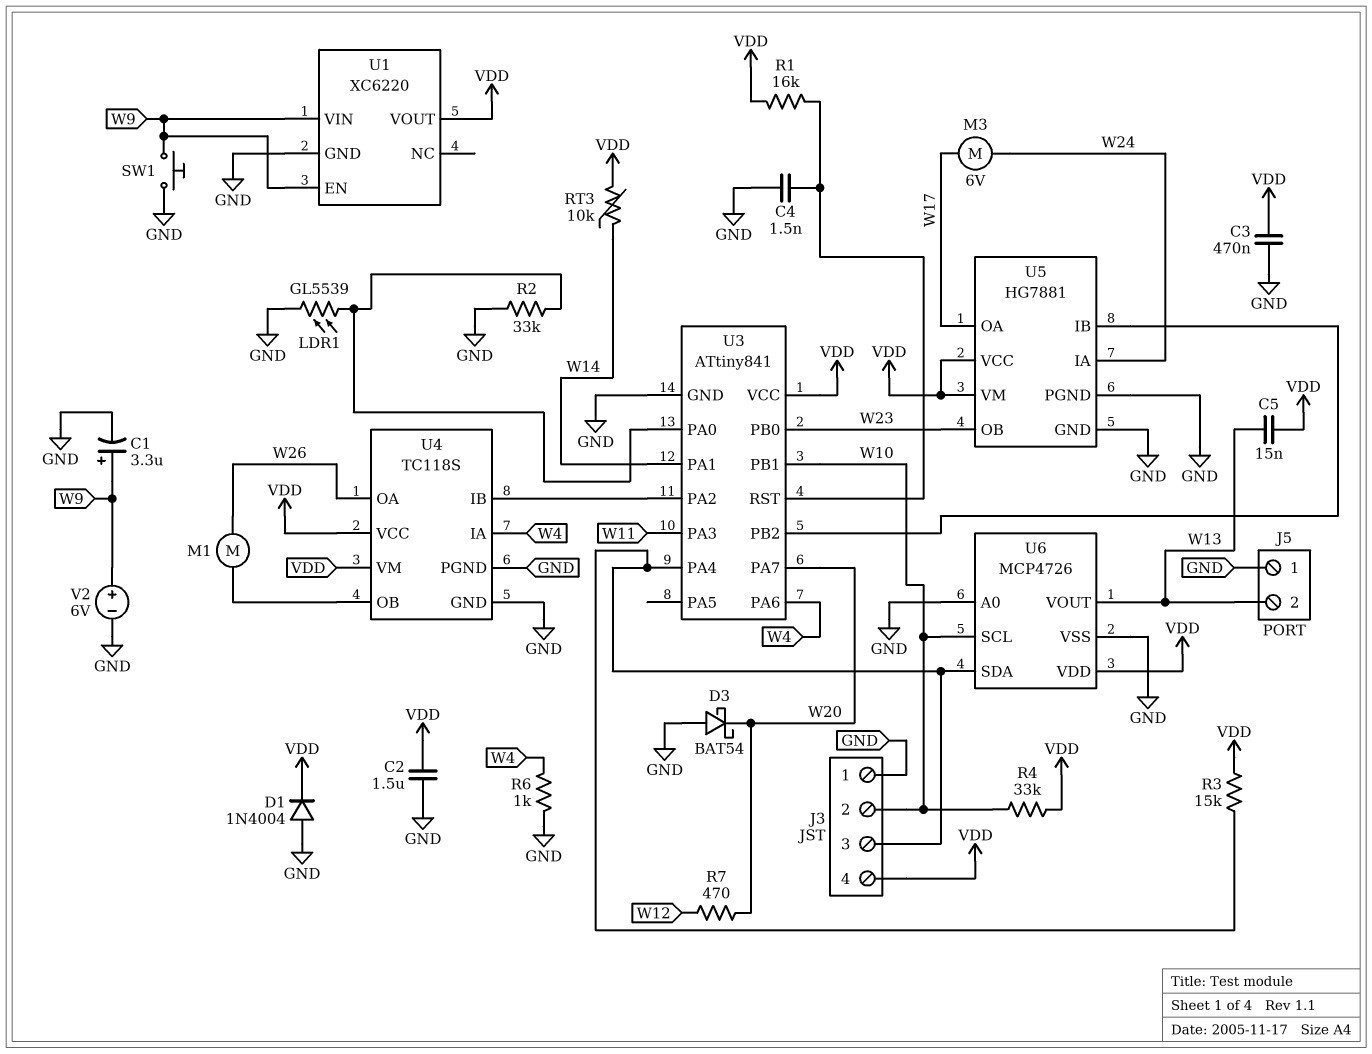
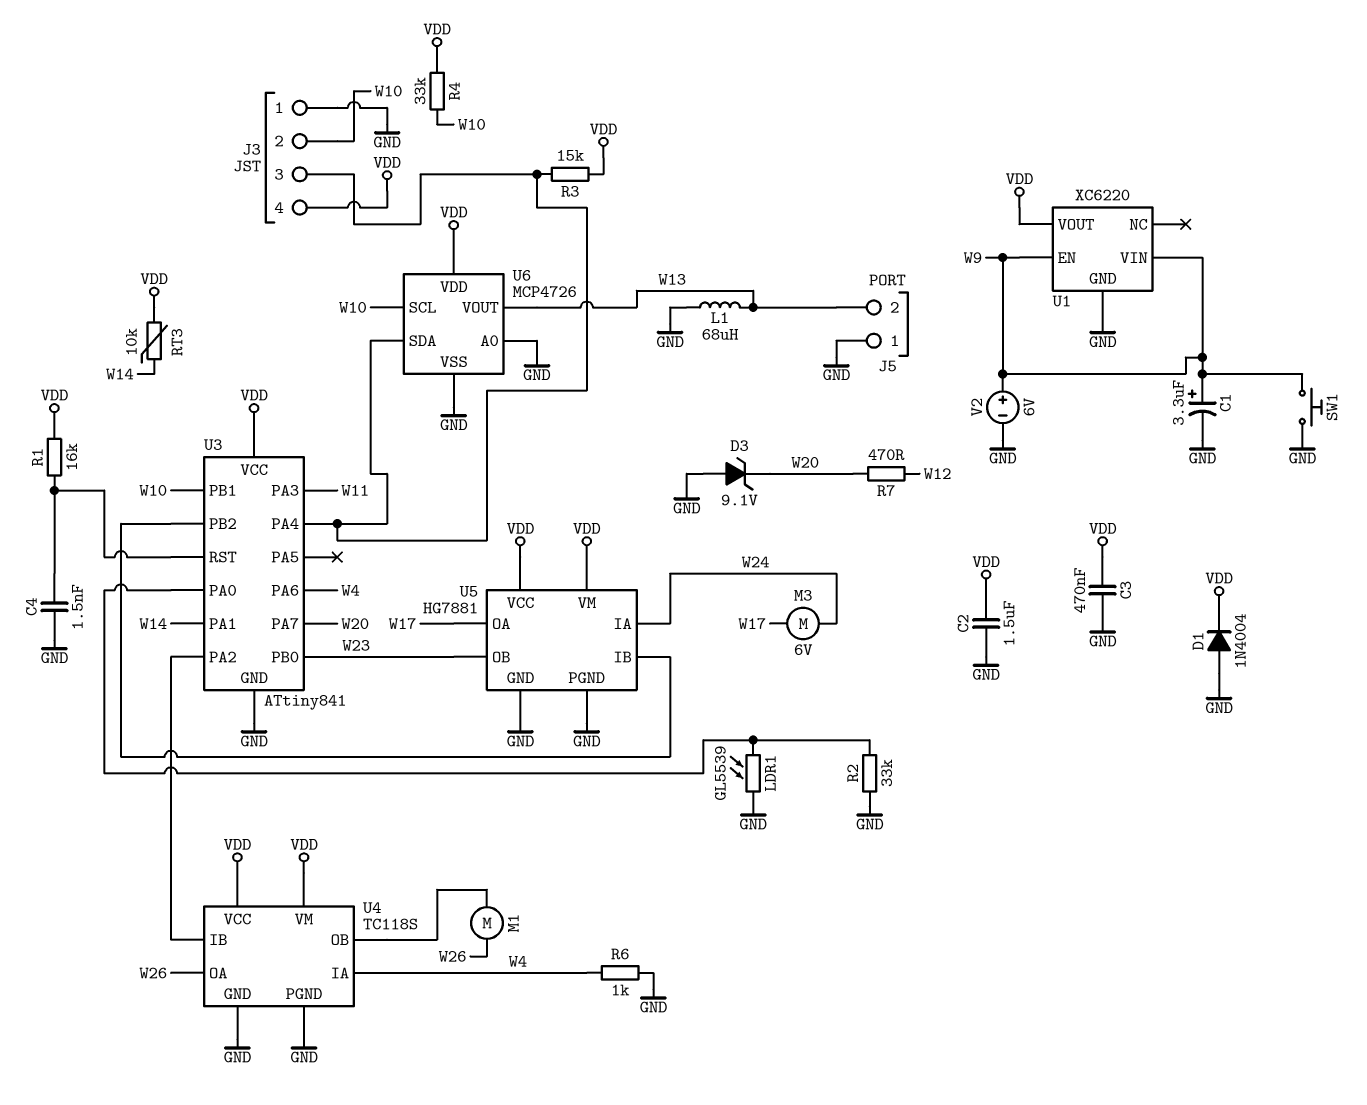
C5: 15nF (VDD, W13) -> none
D3: schottky BAT54 (A GND, K W20) -> zener 9.1V (A GND, K W20)
L1: none -> 68uH (GND, W13)

